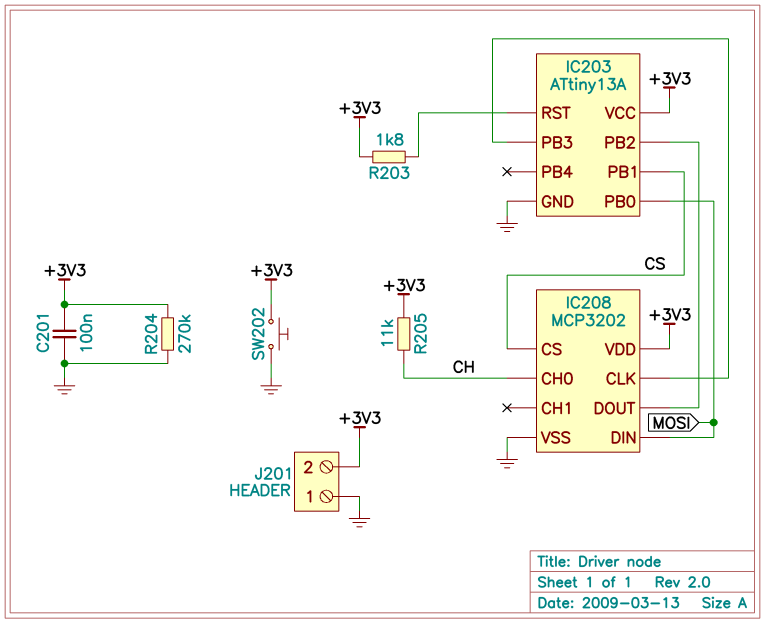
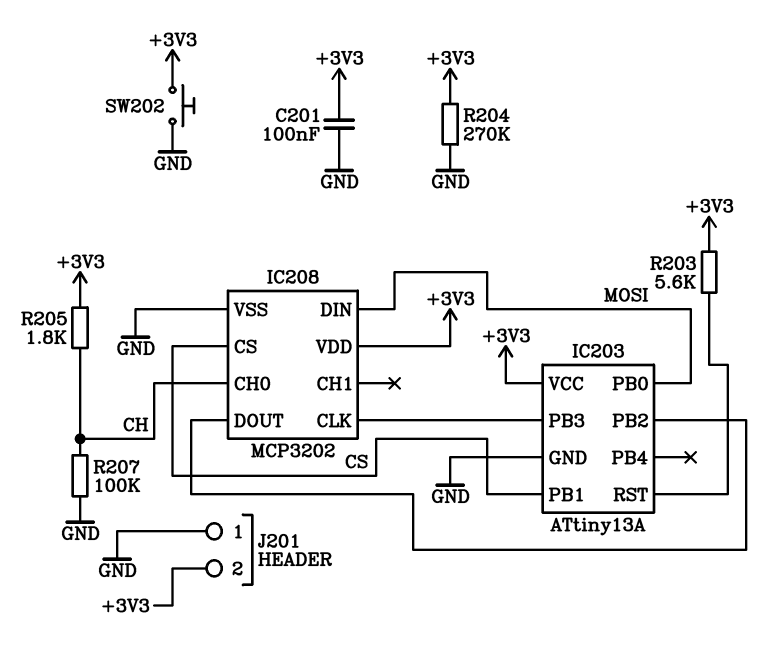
R203: 1.8k (+3V3, IC203/RST) -> 5.6k (+3V3, IC203/RST)
R205: 11k (+3V3, CH) -> 1.8k (+3V3, CH)
R207: none -> 100k (CH, GND)

